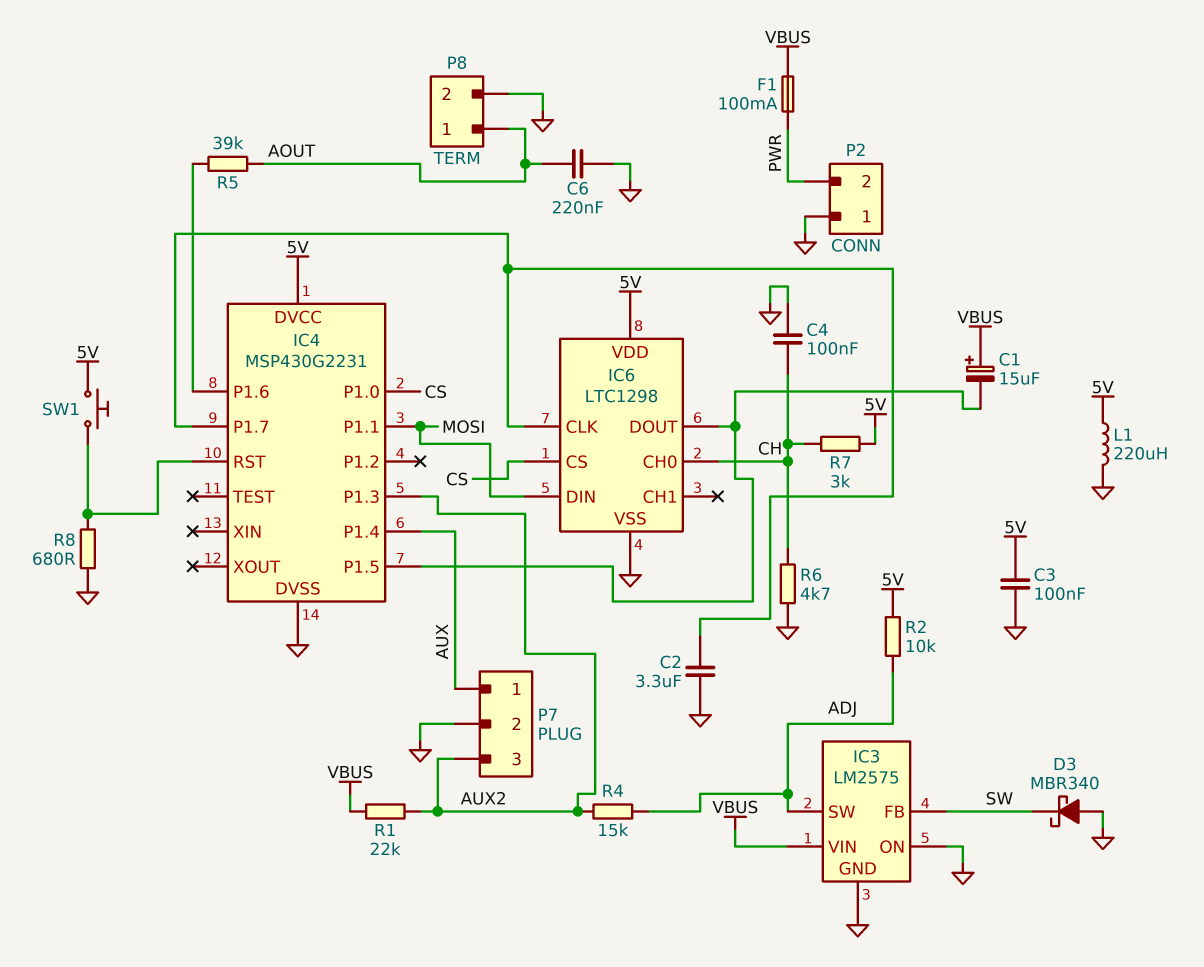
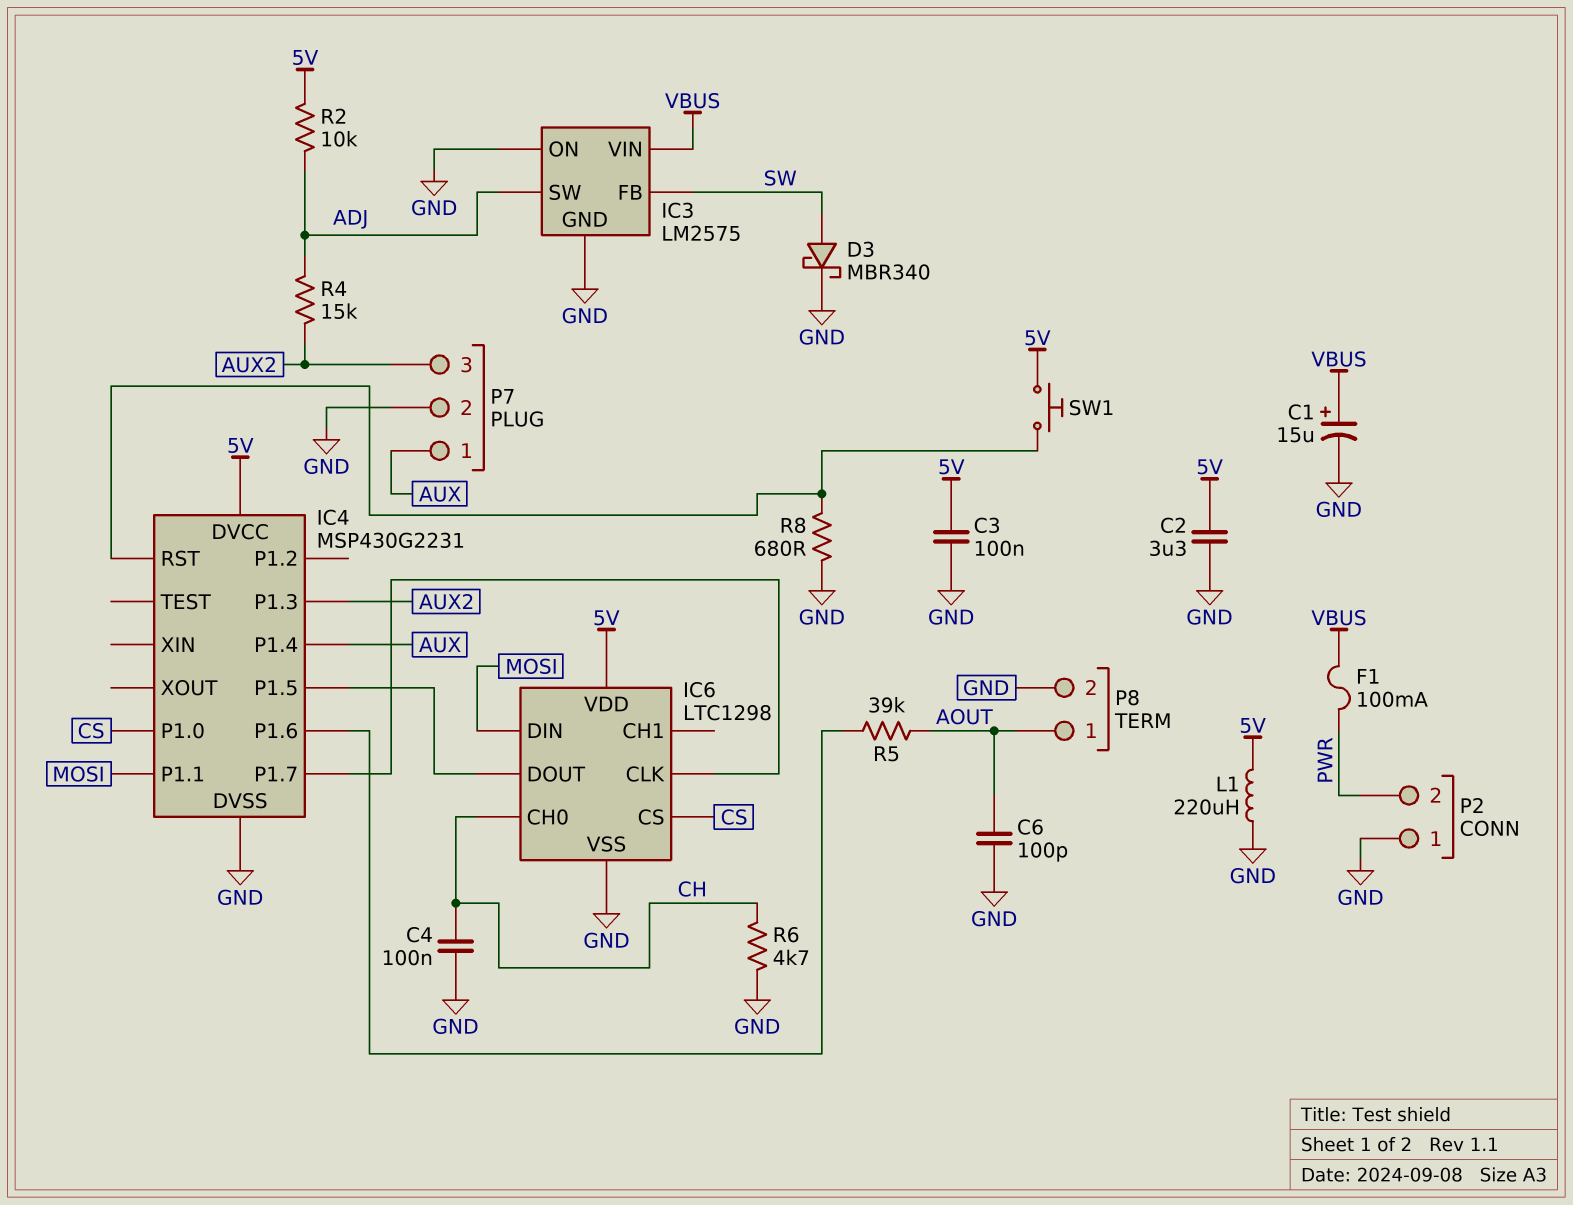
C1: 15uF (plus VBUS, minus IC4/P1.5) -> 15uF (plus VBUS, minus GND)
C2: 3.3uF (GND, IC4/P1.7) -> 3.3uF (5V, GND)
C6: 220nF (AOUT, GND) -> 100pF (AOUT, GND)
D3: schottky MBR340 (A GND, K SW) -> schottky MBR340 (A SW, K GND)
R1: 22k (AUX2, VBUS) -> none
R7: 3k (5V, CH) -> none

